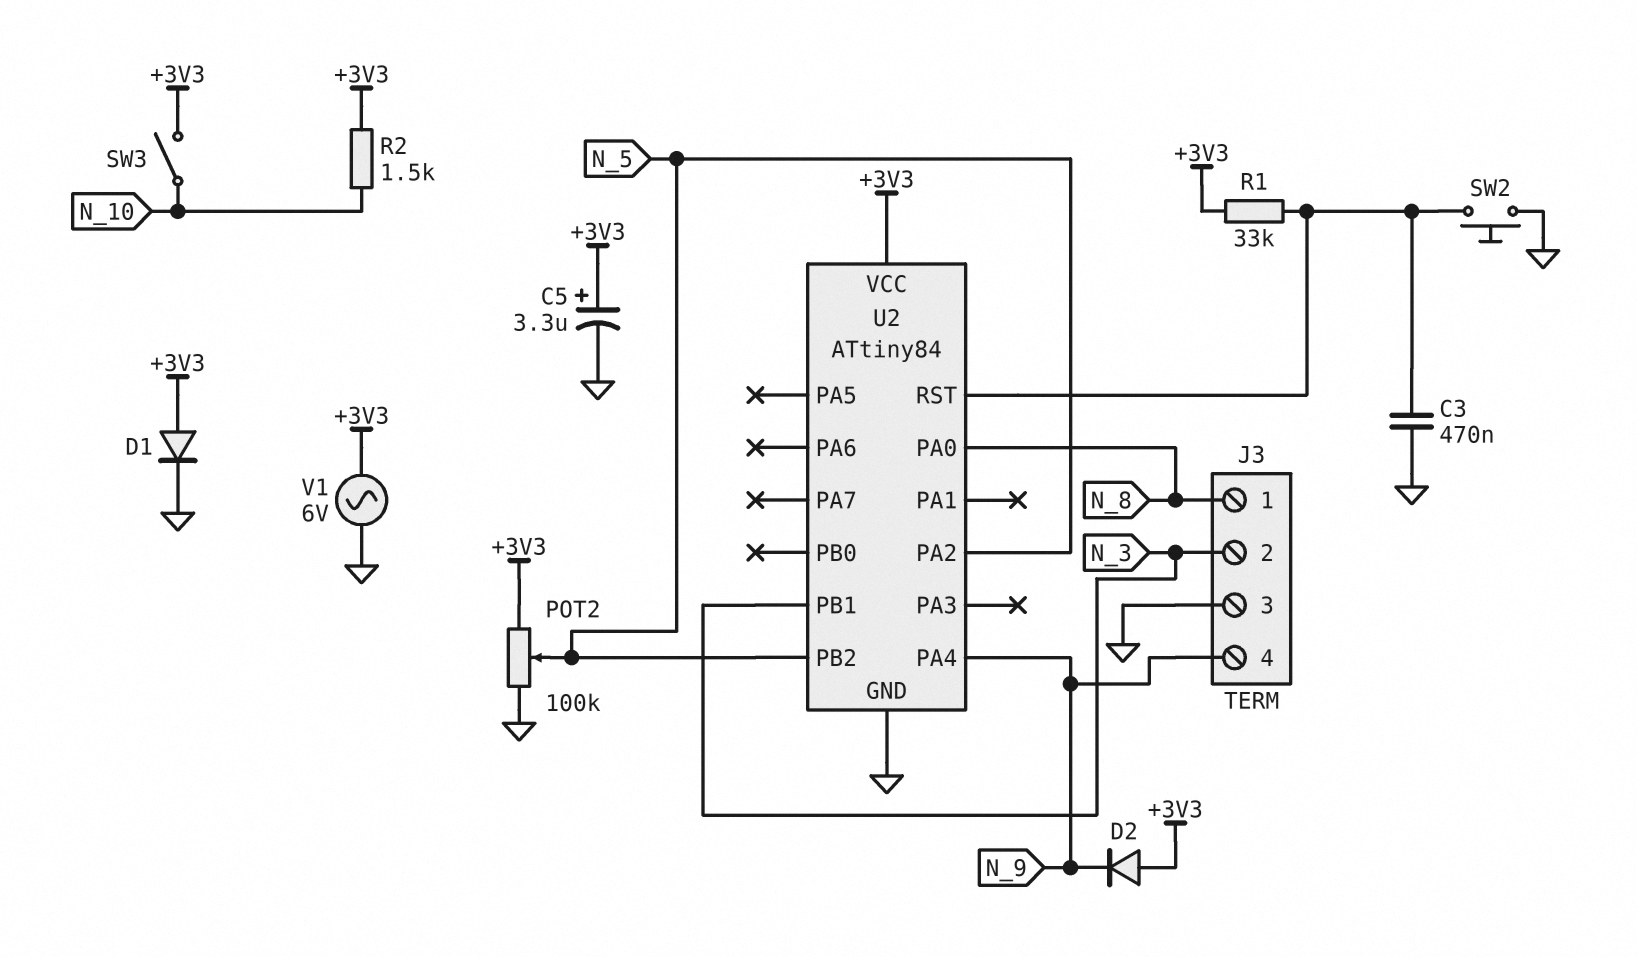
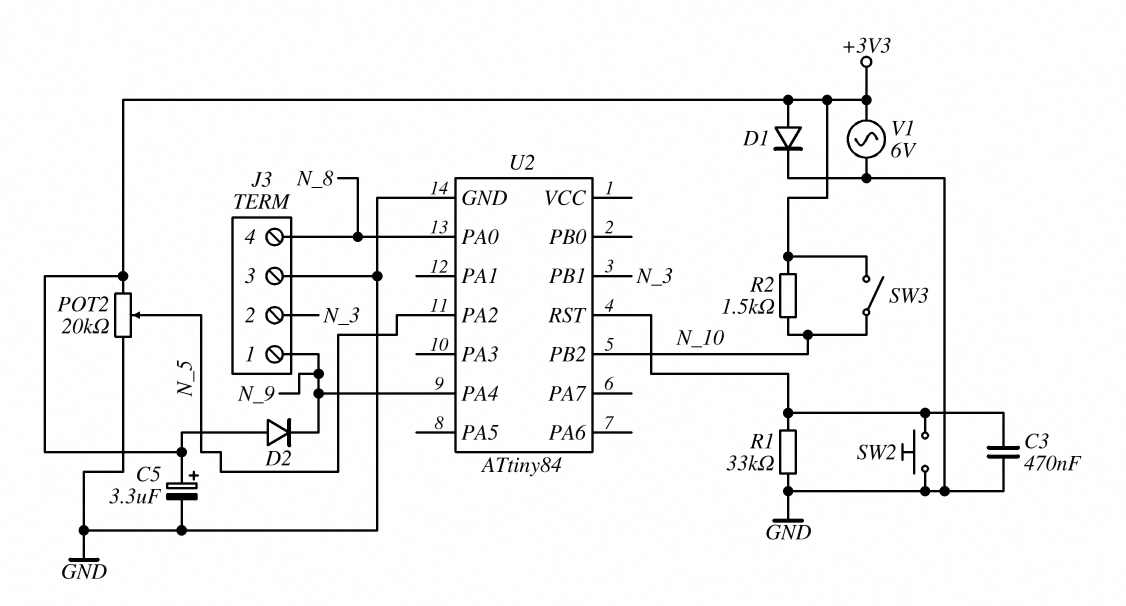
J3 pin 1: N_8 -> N_9
J3 pin 4: N_9 -> N_8
POT2: 100k (+3V3, GND, wiper N_5) -> 20k (+3V3, GND, wiper N_5)
R1: 33k (+3V3, U2/RST) -> 33k (GND, U2/RST)
U2 pin PB2: N_5 -> N_10
U2 pin VCC: +3V3 -> none

